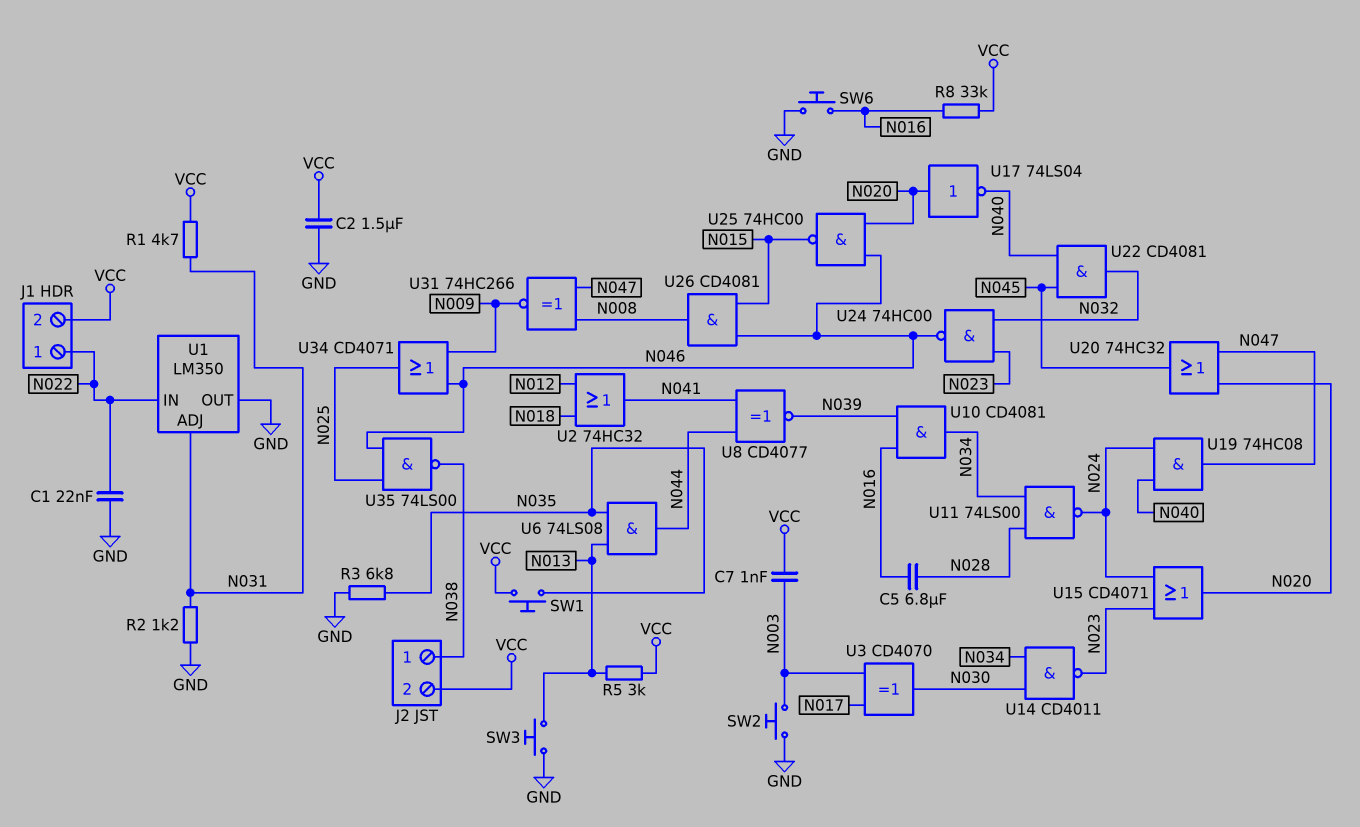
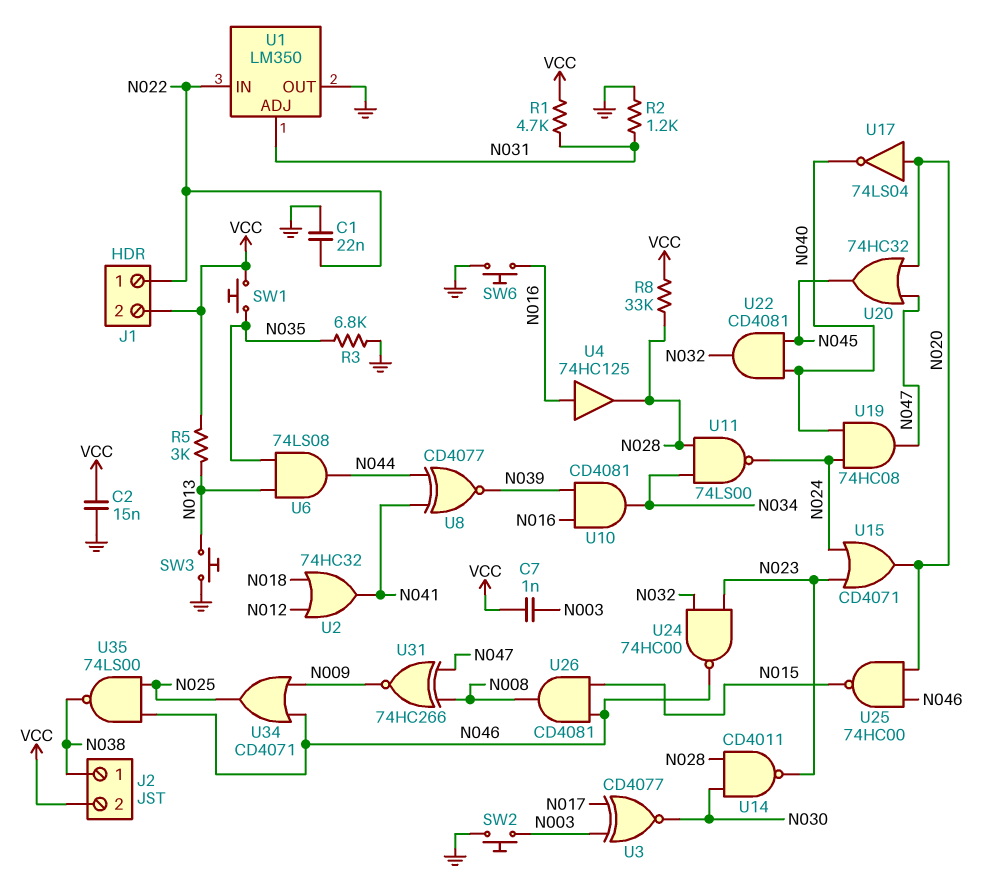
C2: 1.5uF (GND, VCC) -> 15nF (GND, VCC)
C5: 6.8uF (N016, N028) -> none
R8: 33k (N016, VCC) -> 33k (N028, VCC)
U3: XOR CD4070 (in N003, in N017, out N030) -> XNOR CD4077 (in N003, in N017, out N030)
U4: none -> buffer 74HC125 (in N016, out N028)
U14: NAND CD4011 (in N030, in N034, out N023) -> NAND CD4011 (in N028, in N030, out N023)

